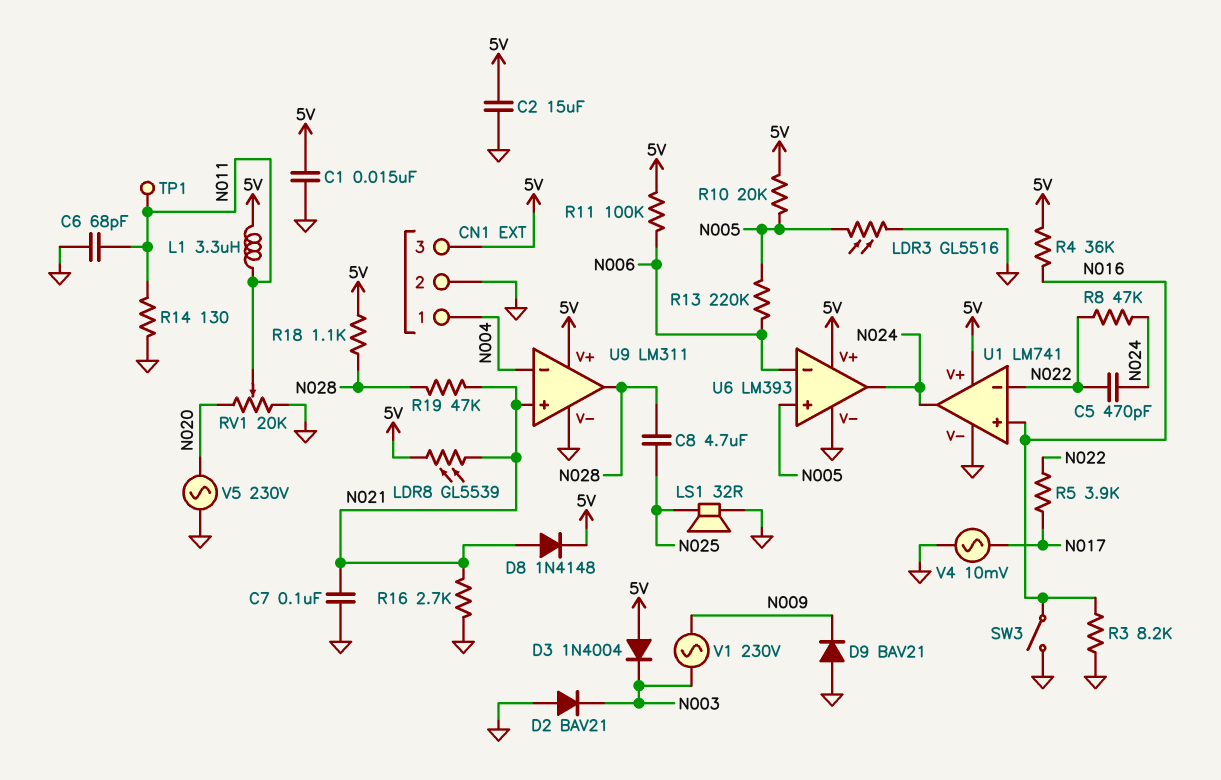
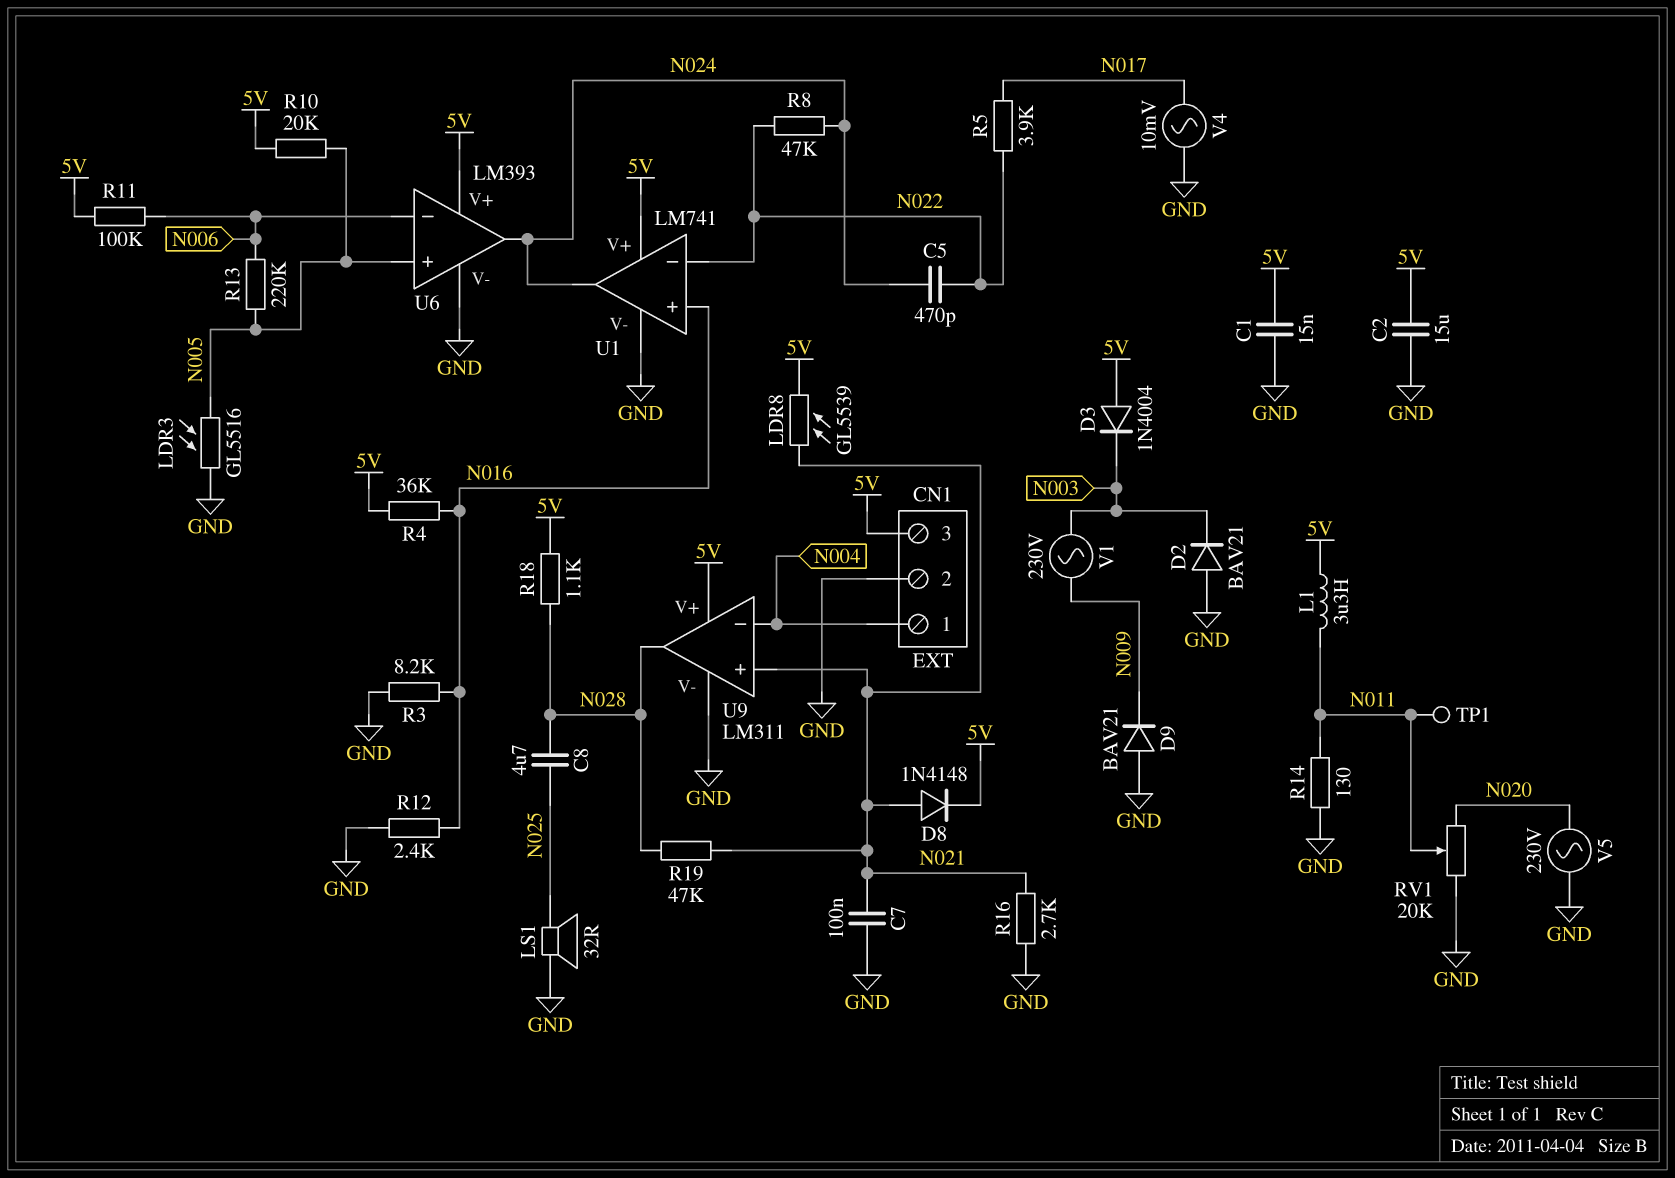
C6: 68pF (GND, N011) -> none
R12: none -> 2.4k (GND, N016)
SW3: switch (GND, N016) -> none

